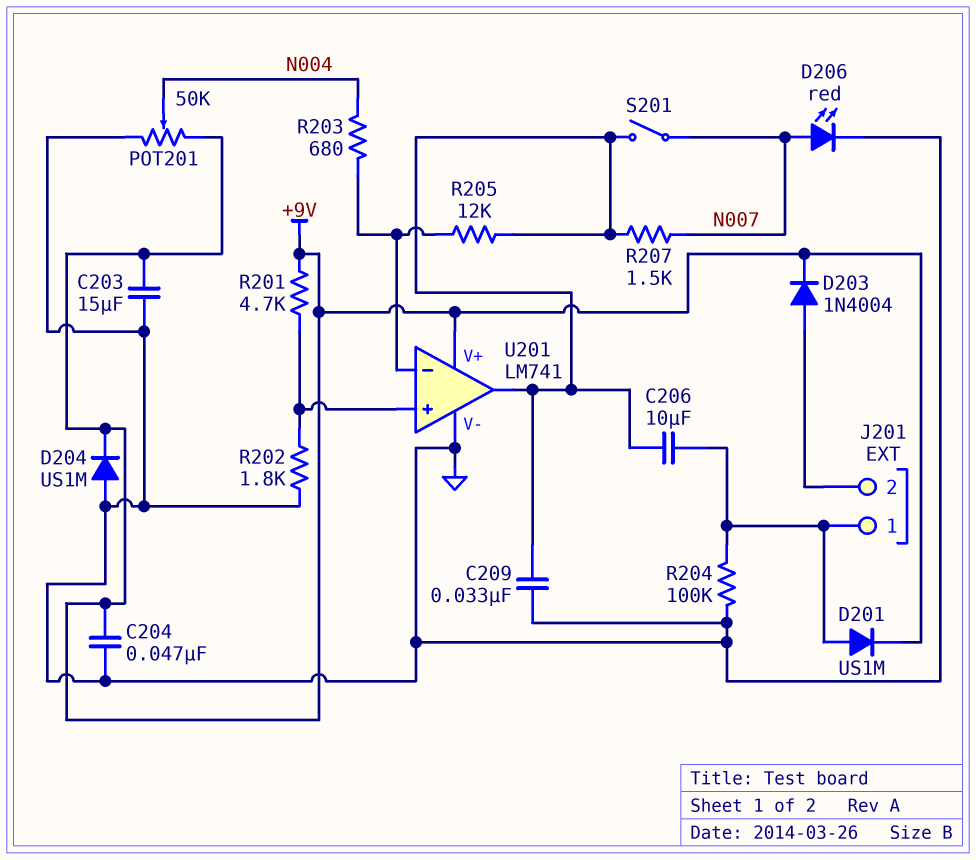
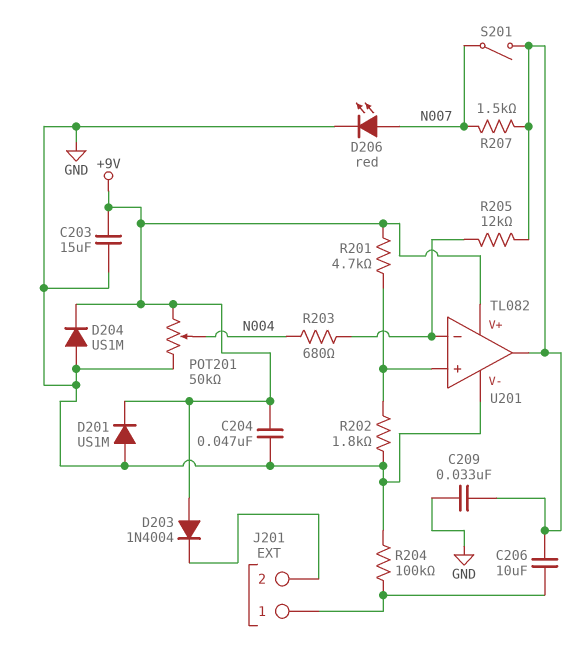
D201: diode US1M (A J201/1, K +9V) -> diode US1M (A GND, K +9V)
D203: diode 1N4004 (A J201/2, K +9V) -> diode 1N4004 (A +9V, K J201/2)
U201: LM741 -> TL082

